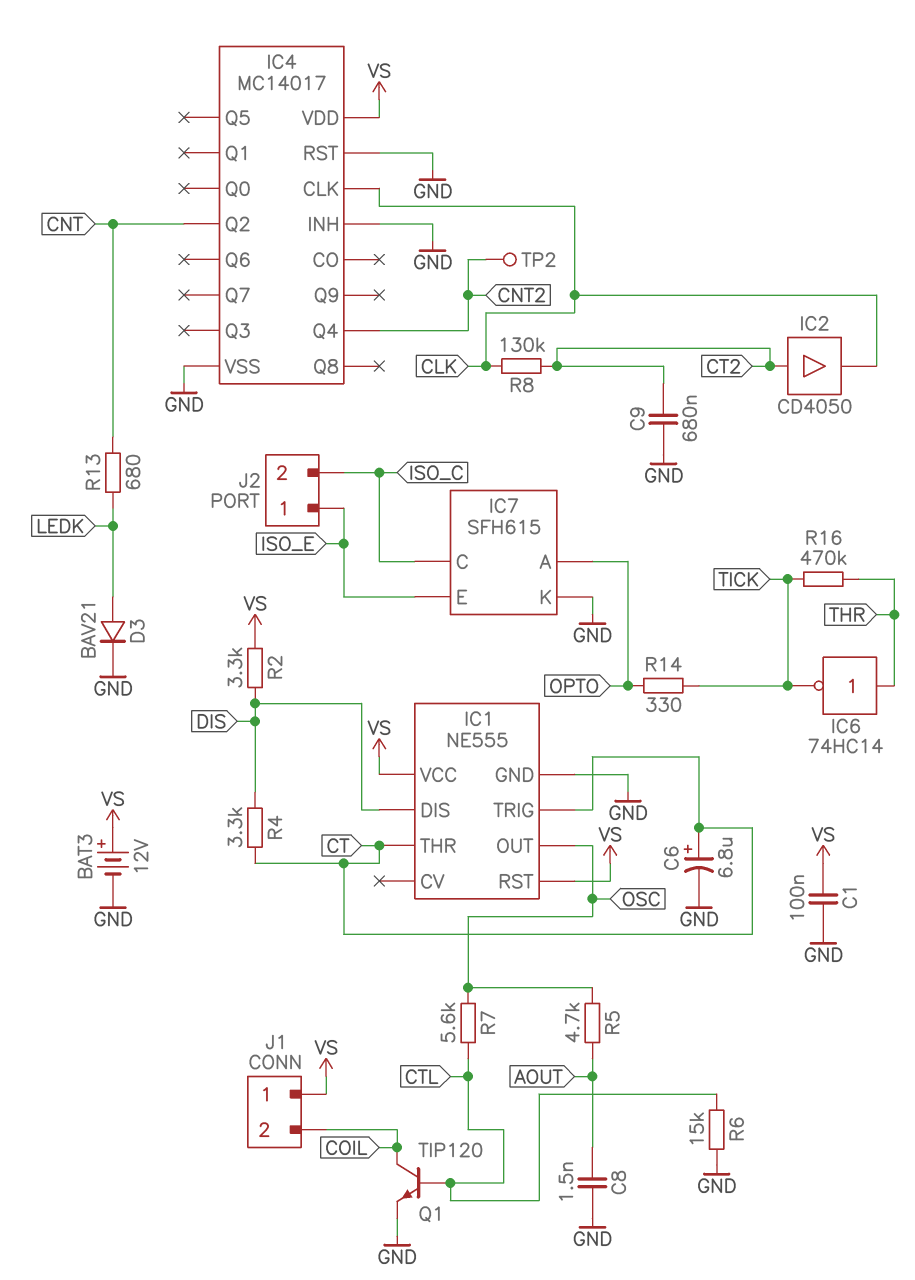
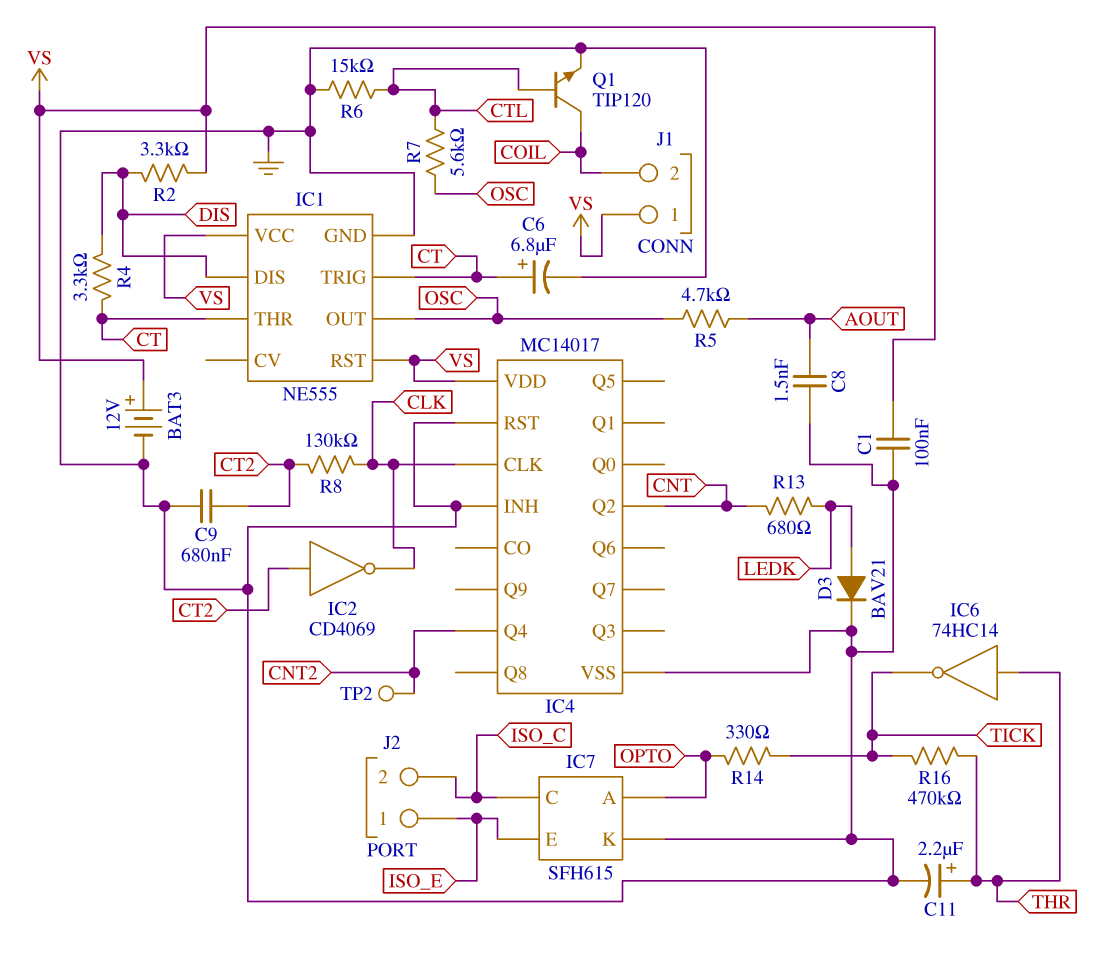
C11: none -> 2.2uF (plus THR, minus GND)
IC2: buffer CD4050 (in CT2, out CLK) -> NOT CD4069 (in CT2, out CLK)

